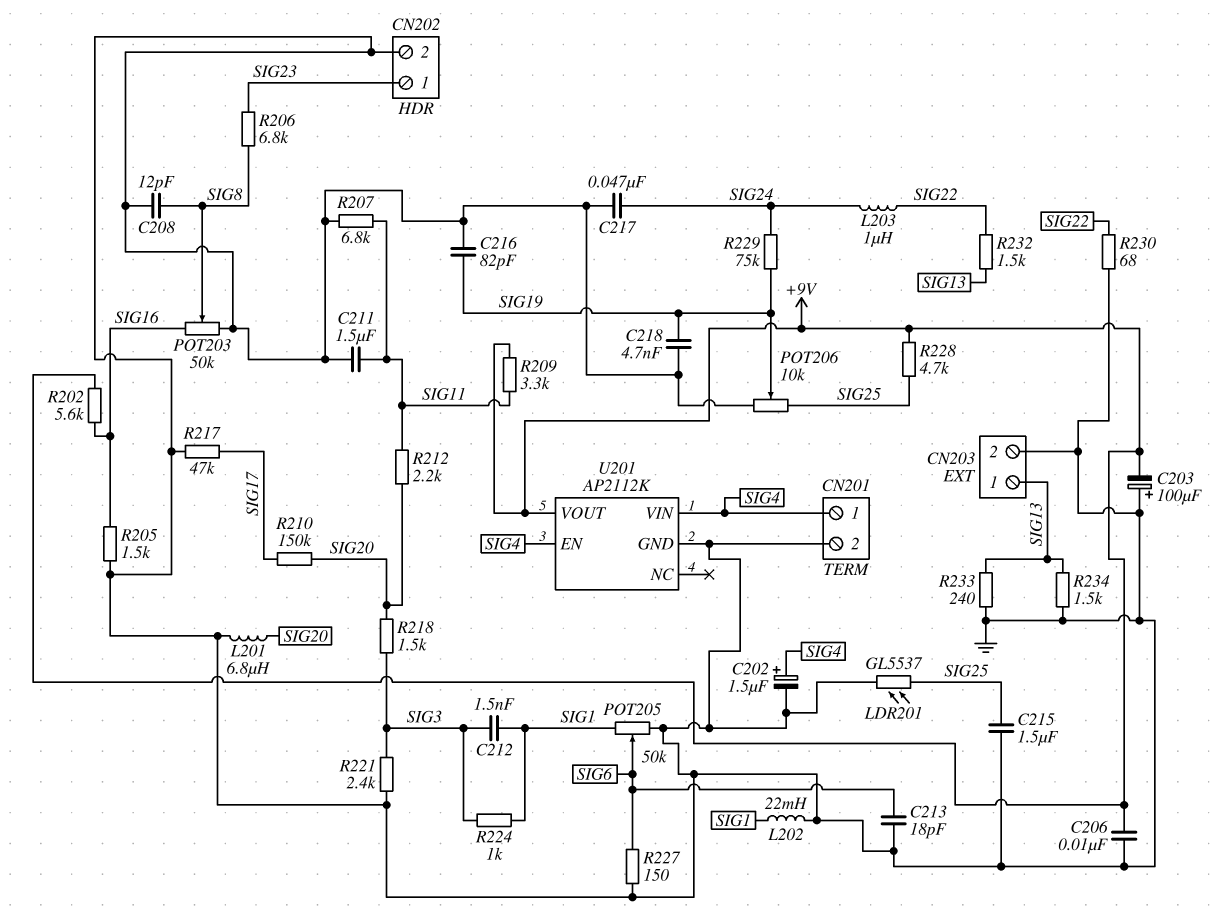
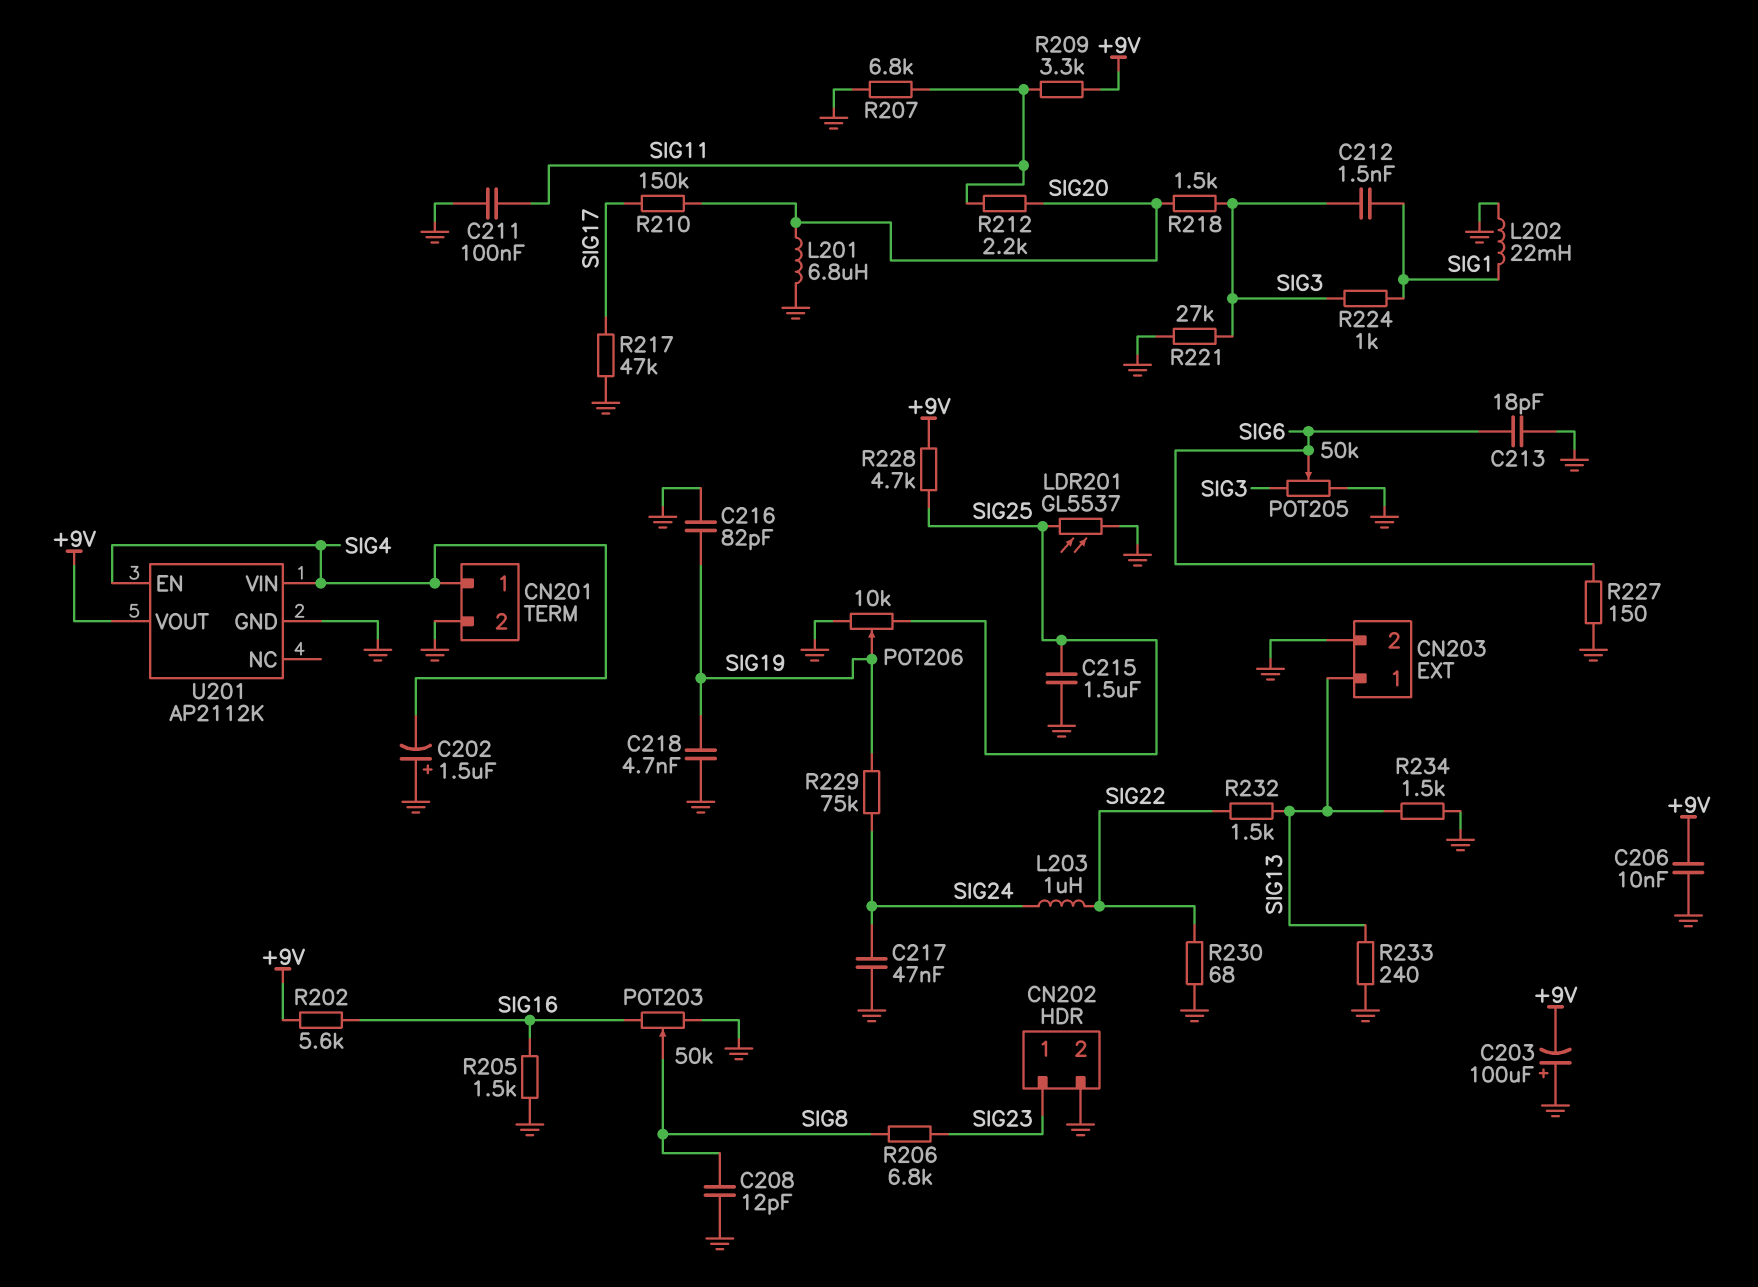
C202: 1.5uF (plus SIG4, minus GND) -> 1.5uF (plus GND, minus SIG4)
C211: 1.5uF (GND, SIG11) -> 100nF (GND, SIG11)
POT205: 50k (GND, SIG1, wiper SIG6) -> 50k (GND, SIG3, wiper SIG6)
R221: 2.4k (GND, SIG3) -> 27k (GND, SIG3)

